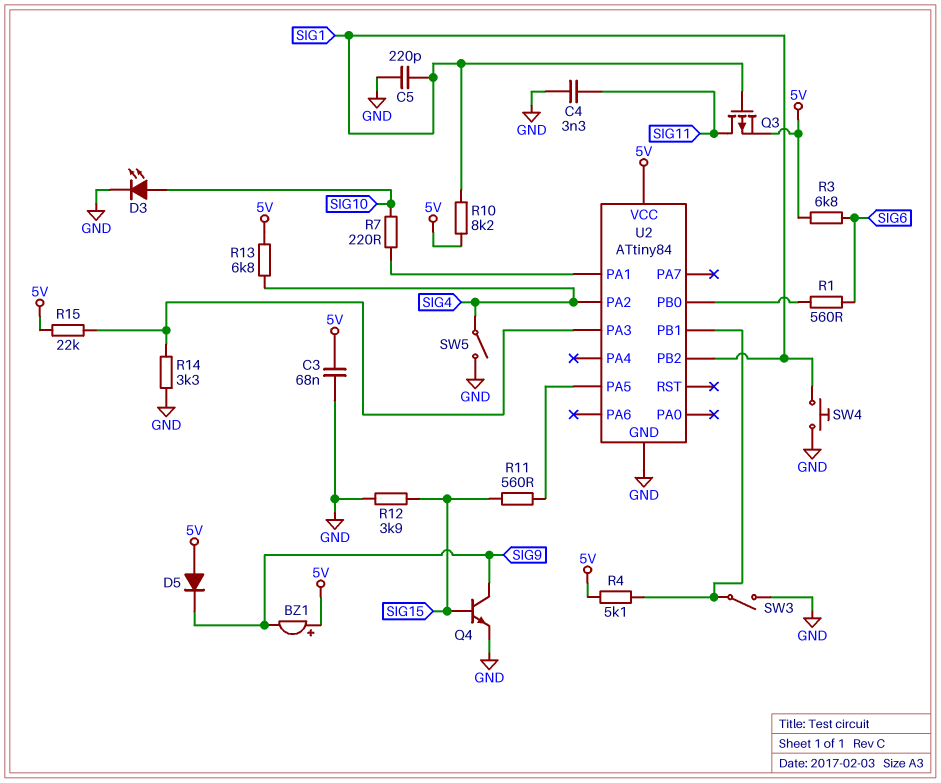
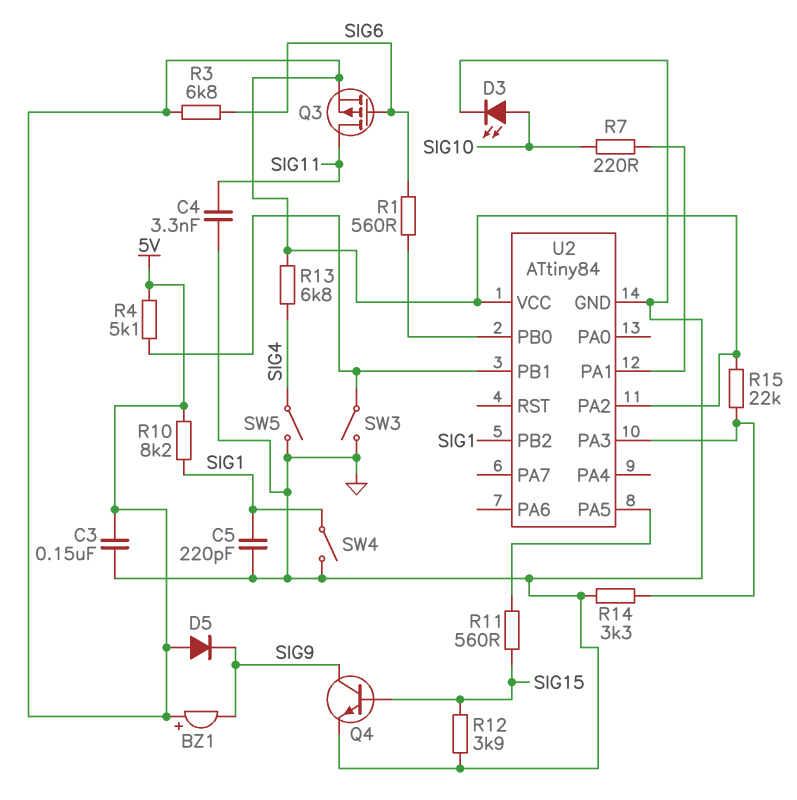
C3: 68nF (5V, GND) -> 150nF (5V, GND)
Q3: PMOS (G SIG1, D SIG11, S 5V) -> PMOS (G SIG6, D SIG11, S 5V)
SW4: button (GND, SIG1) -> switch (GND, SIG1)
U2 pin PA2: SIG4 -> 5V

